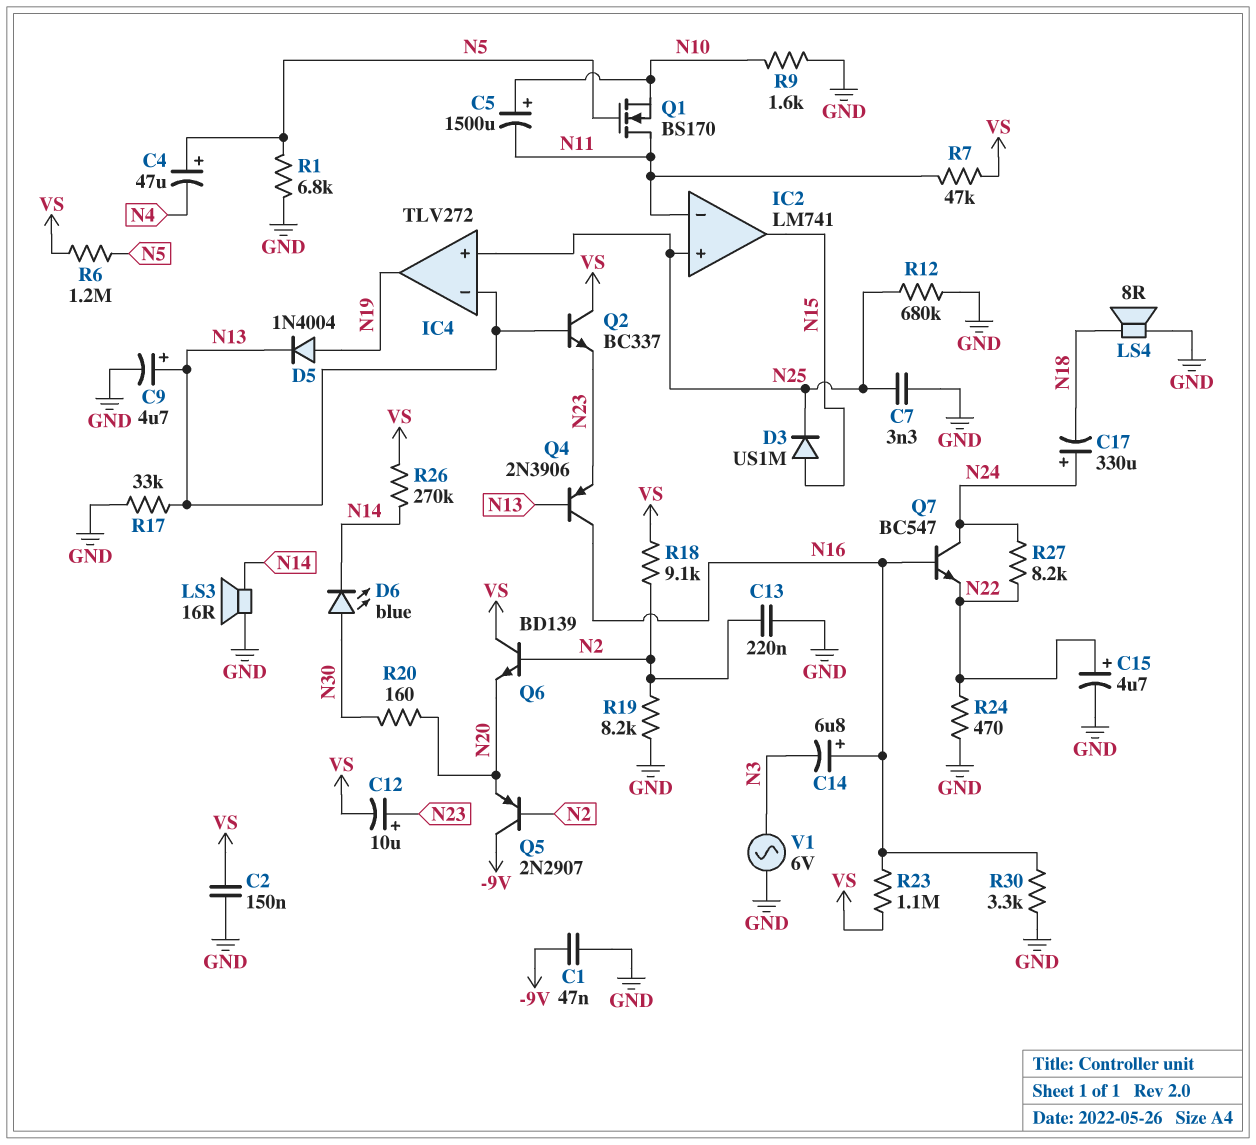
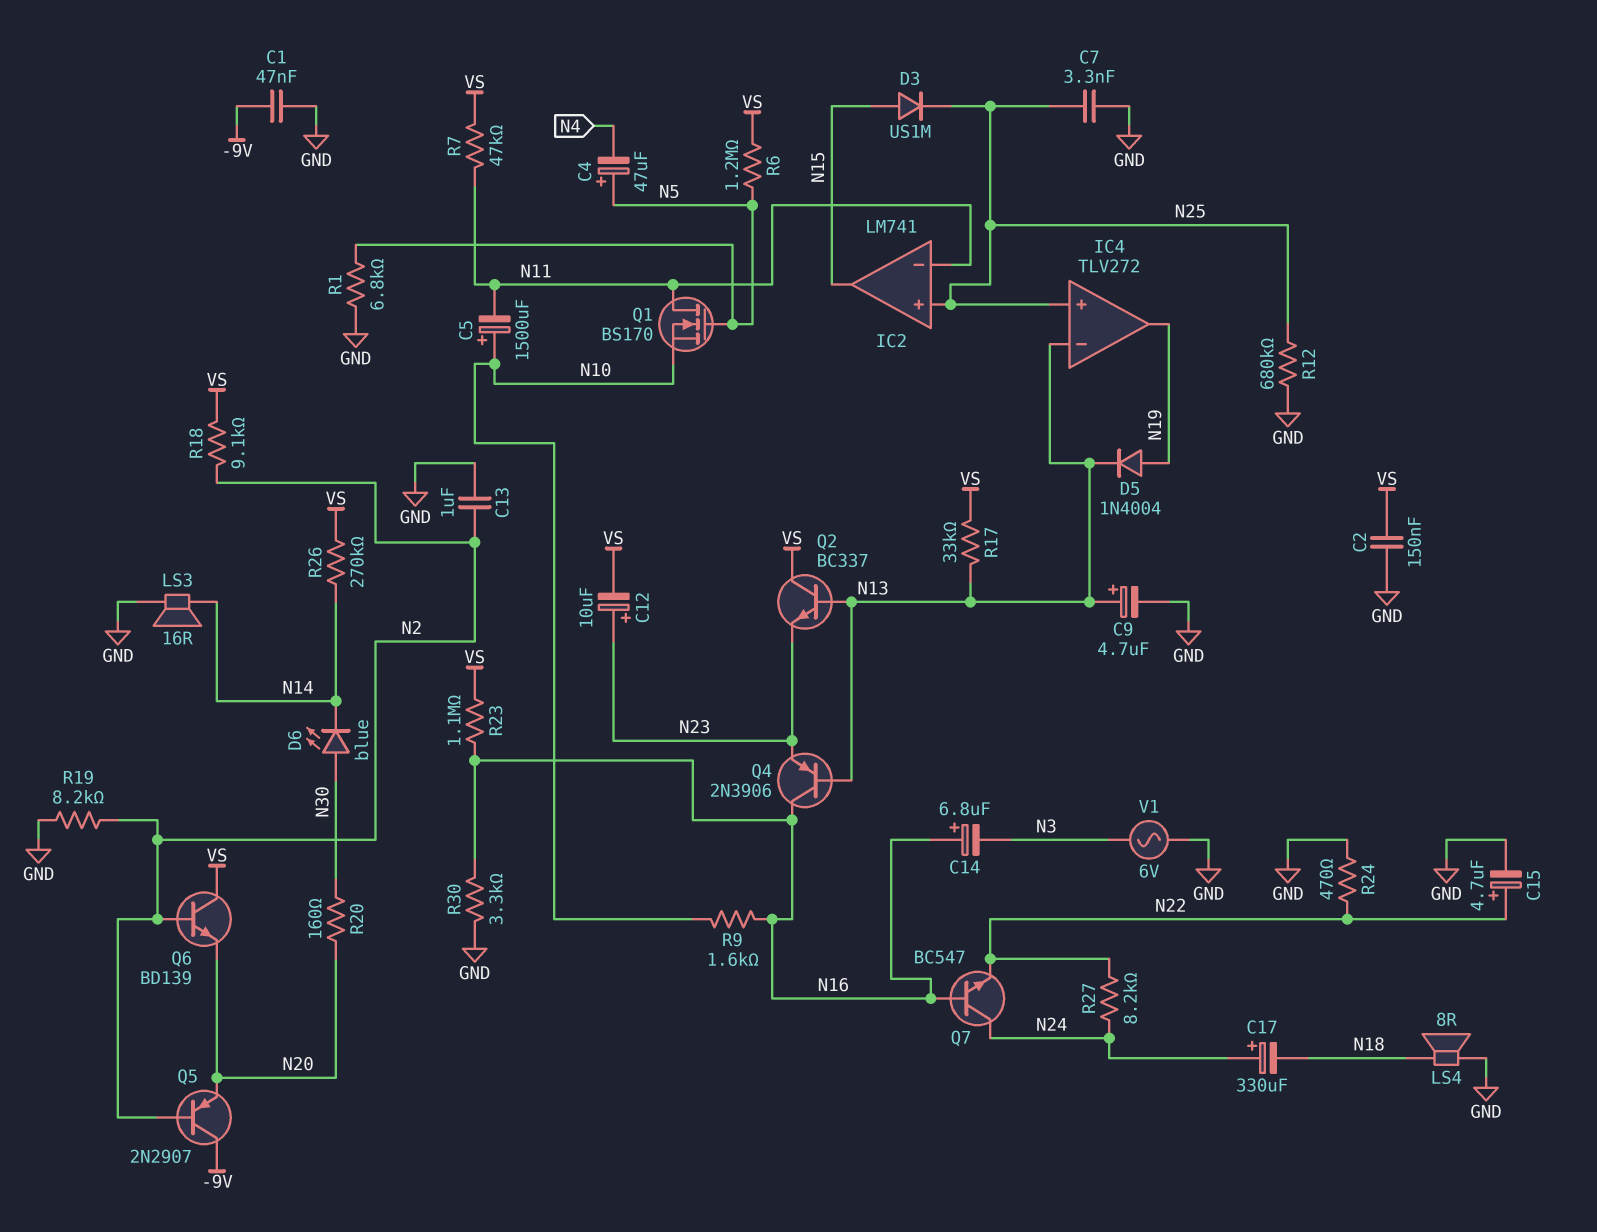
C13: 220nF (GND, N2) -> 1uF (GND, N2)
R9: 1.6k (GND, N10) -> 1.6k (N10, N16)
R17: 33k (GND, N13) -> 33k (N13, VS)

